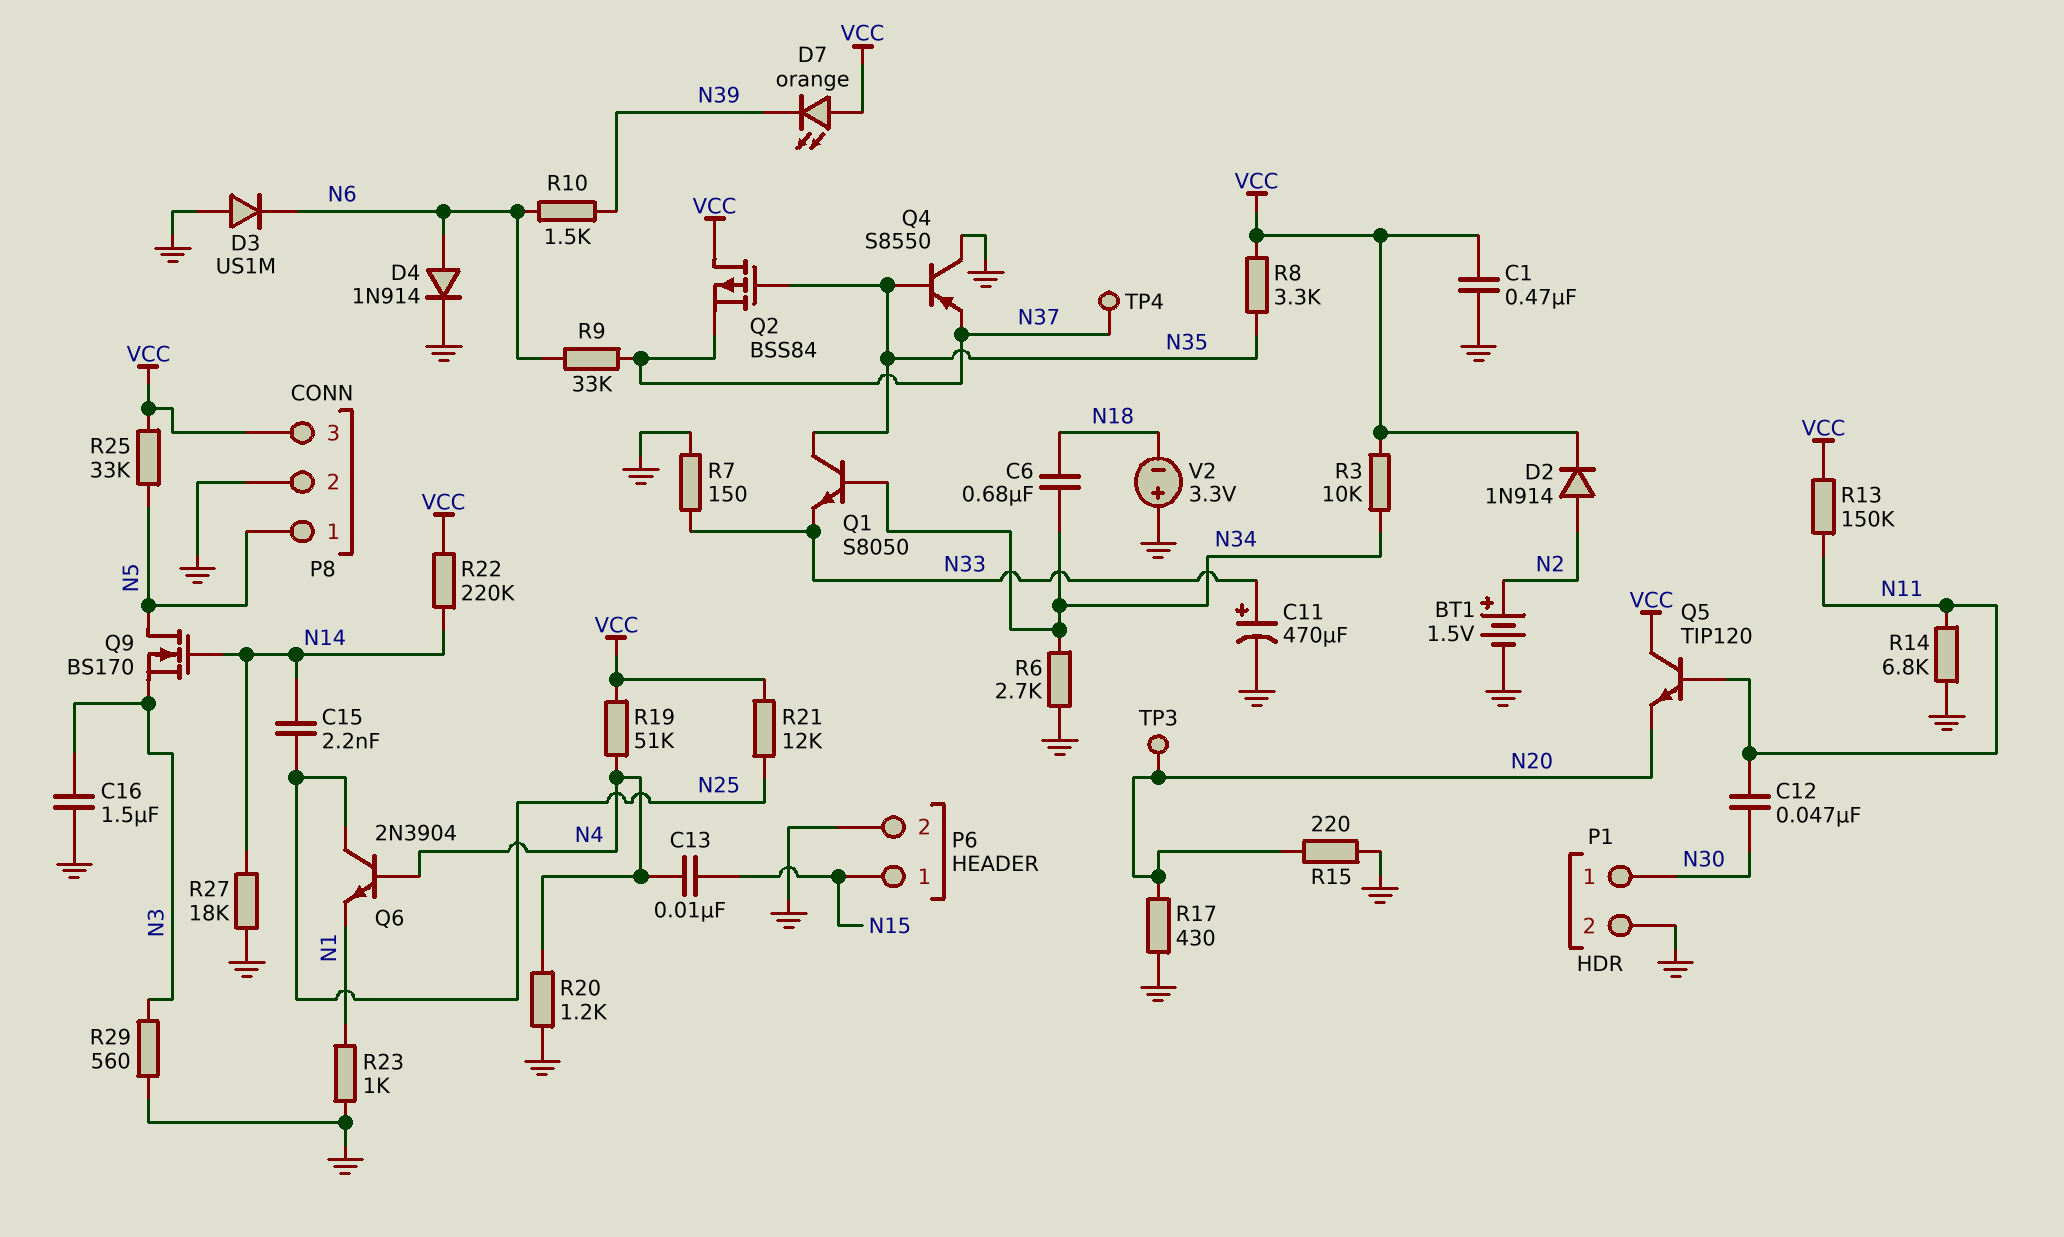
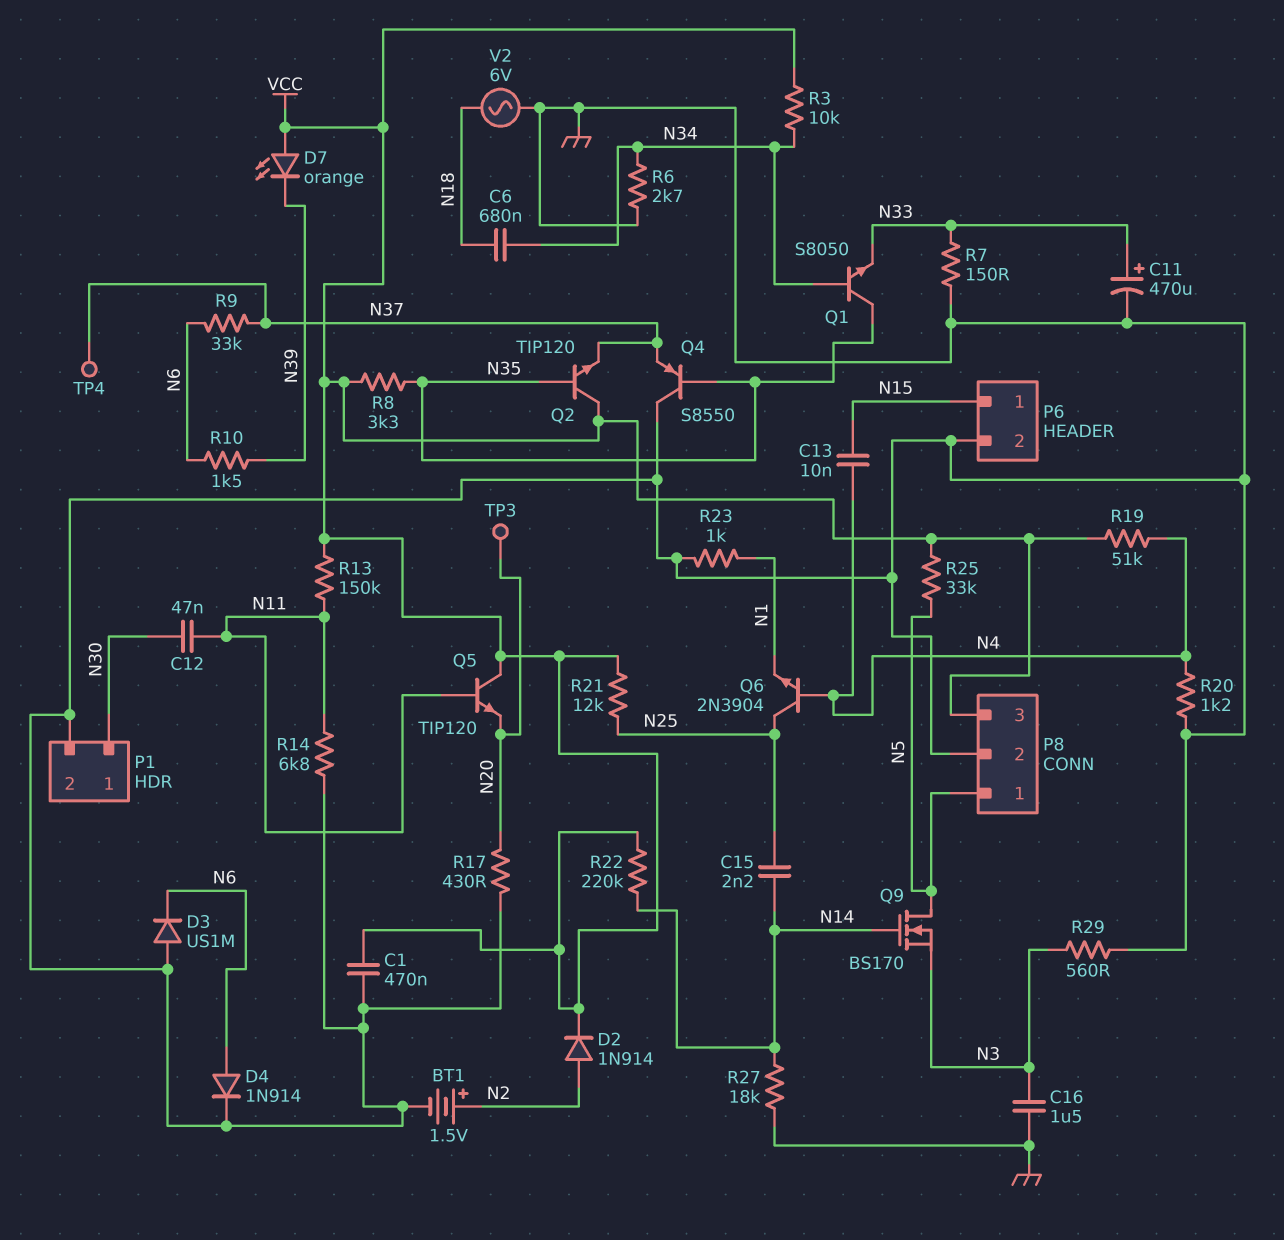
Q2: PMOS BSS84 (G N35, D VCC, S N37) -> NPN TIP120 (B N35, C VCC, E N37)
R15: 220 (GND, N20) -> none
V2: 3.3V (plus GND, minus N18) -> AC 6V (GND, N18)

